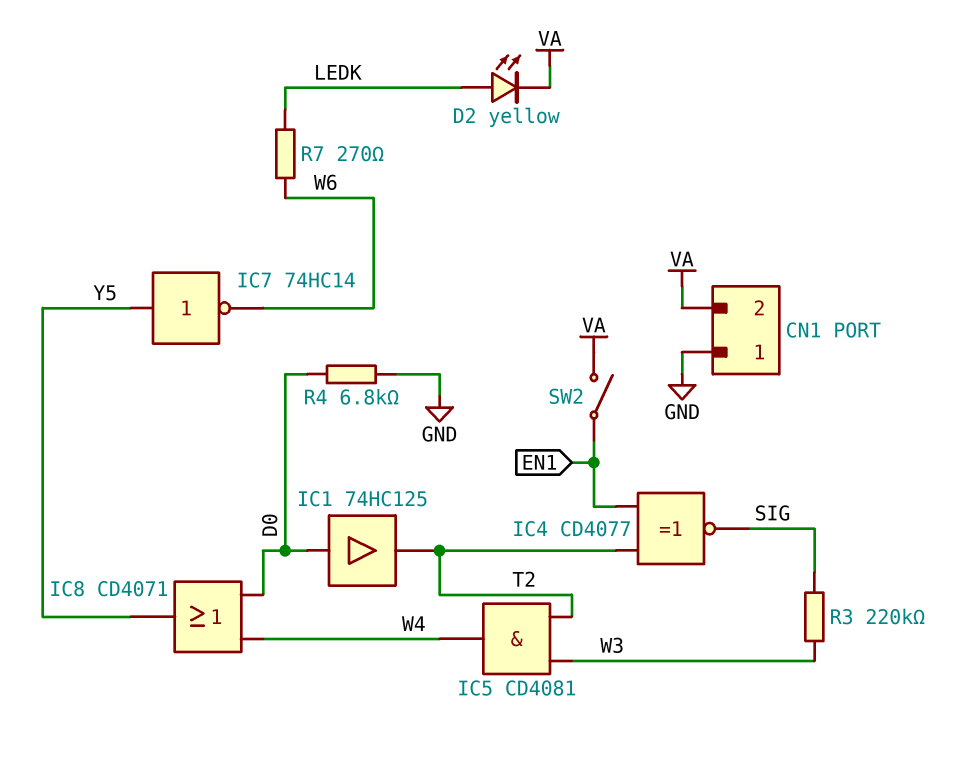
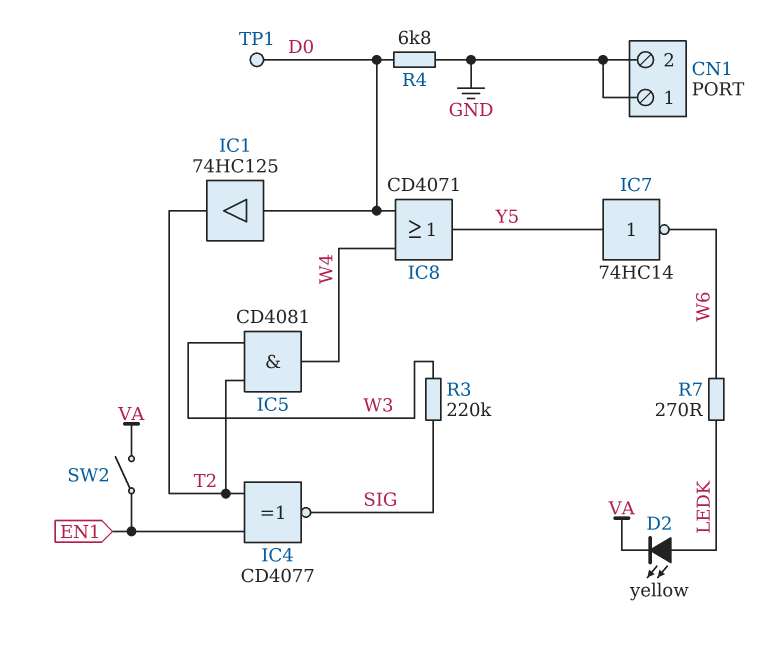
CN1 pin 2: VA -> GND
TP1: none -> test point (D0)

